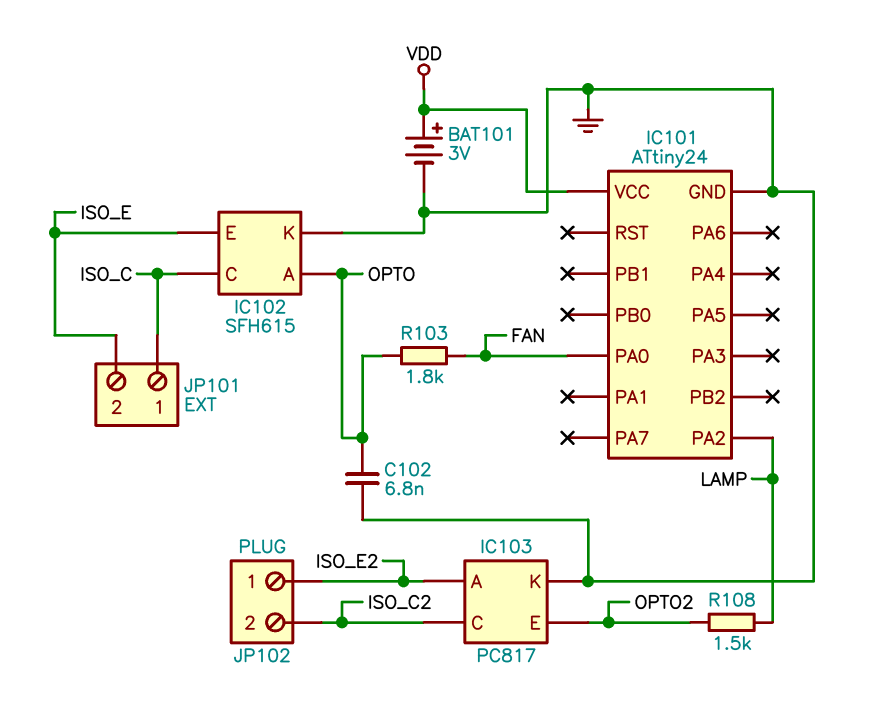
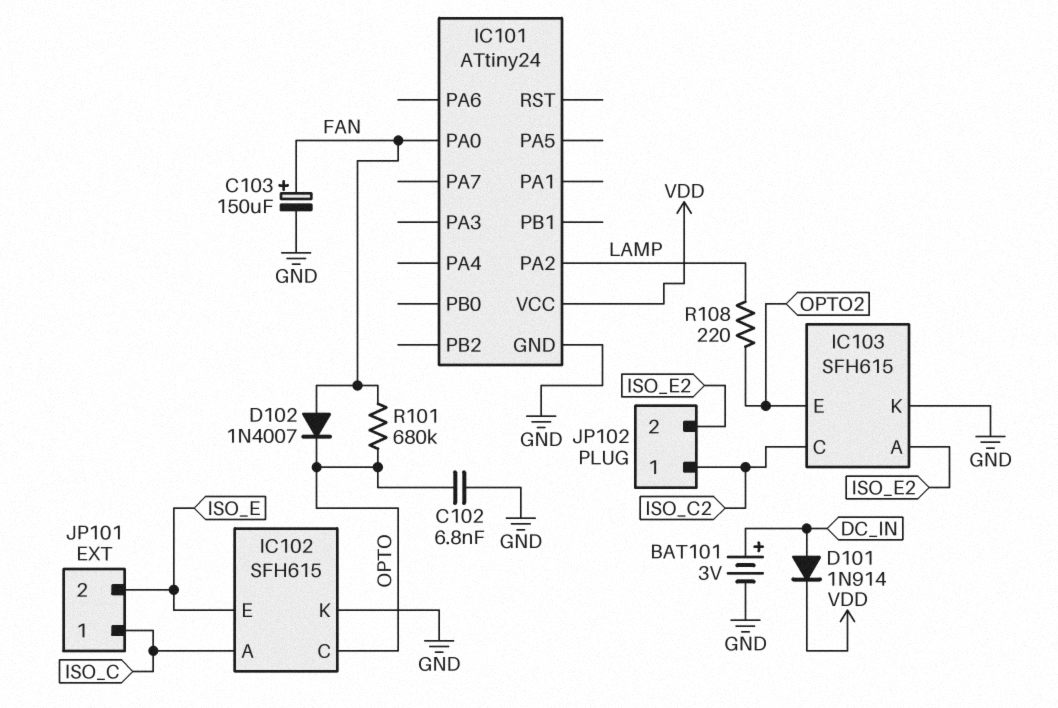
BAT101: 3V (plus VDD, minus GND) -> 3V (plus DC_IN, minus GND)
C103: none -> 150uF (plus FAN, minus GND)
D101: none -> diode 1N914 (A DC_IN, K VDD)
D102: none -> diode 1N4007 (A FAN, K OPTO)
IC102 pin A: OPTO -> ISO_C
IC102 pin C: ISO_C -> OPTO
IC103: PC817 -> SFH615
JP102 pin 1: ISO_E2 -> ISO_C2
JP102 pin 2: ISO_C2 -> ISO_E2
R101: none -> 680k (FAN, OPTO)
R103: 1.8k (FAN, OPTO) -> none
R108: 1.5k (LAMP, OPTO2) -> 220 (LAMP, OPTO2)

